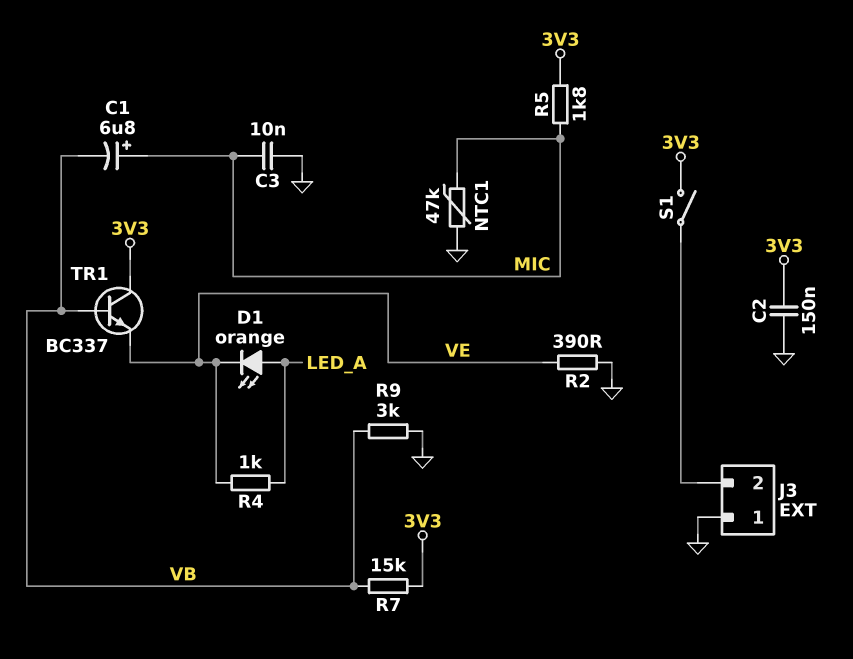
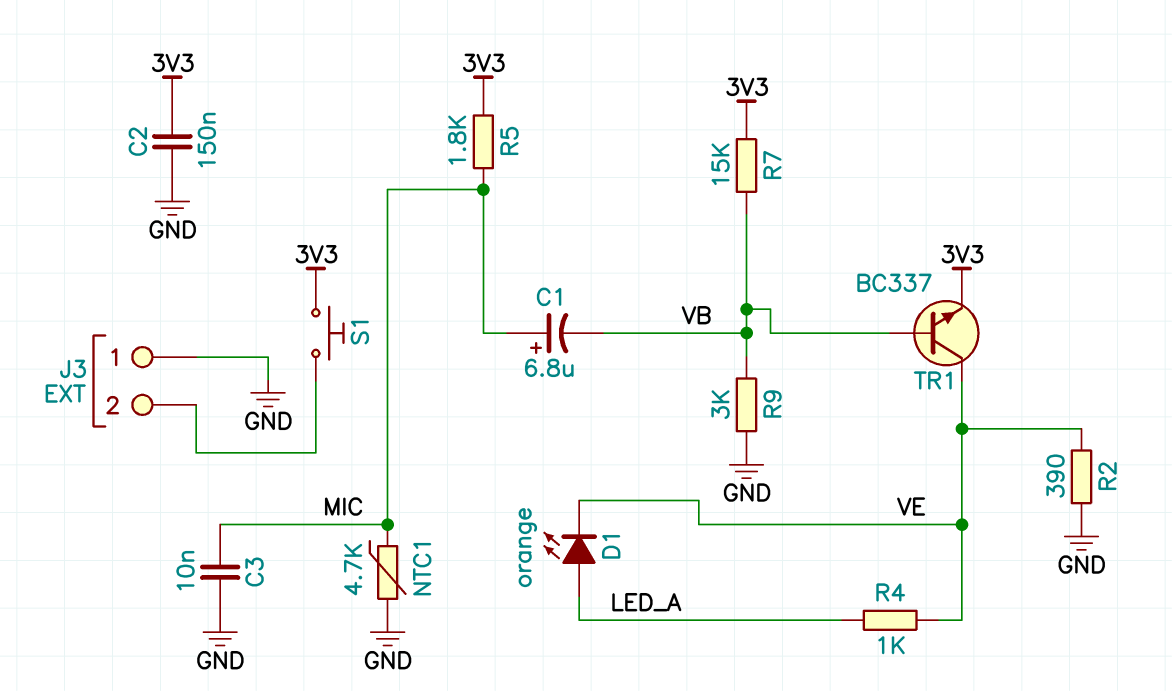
NTC1: 47k (GND, MIC) -> 4.7k (GND, MIC)
S1: switch (3V3, J3/2) -> button (3V3, J3/2)
TR1: NPN BC337 (B VB, C 3V3, E VE) -> NPN BC337 (B VB, C VE, E 3V3)

